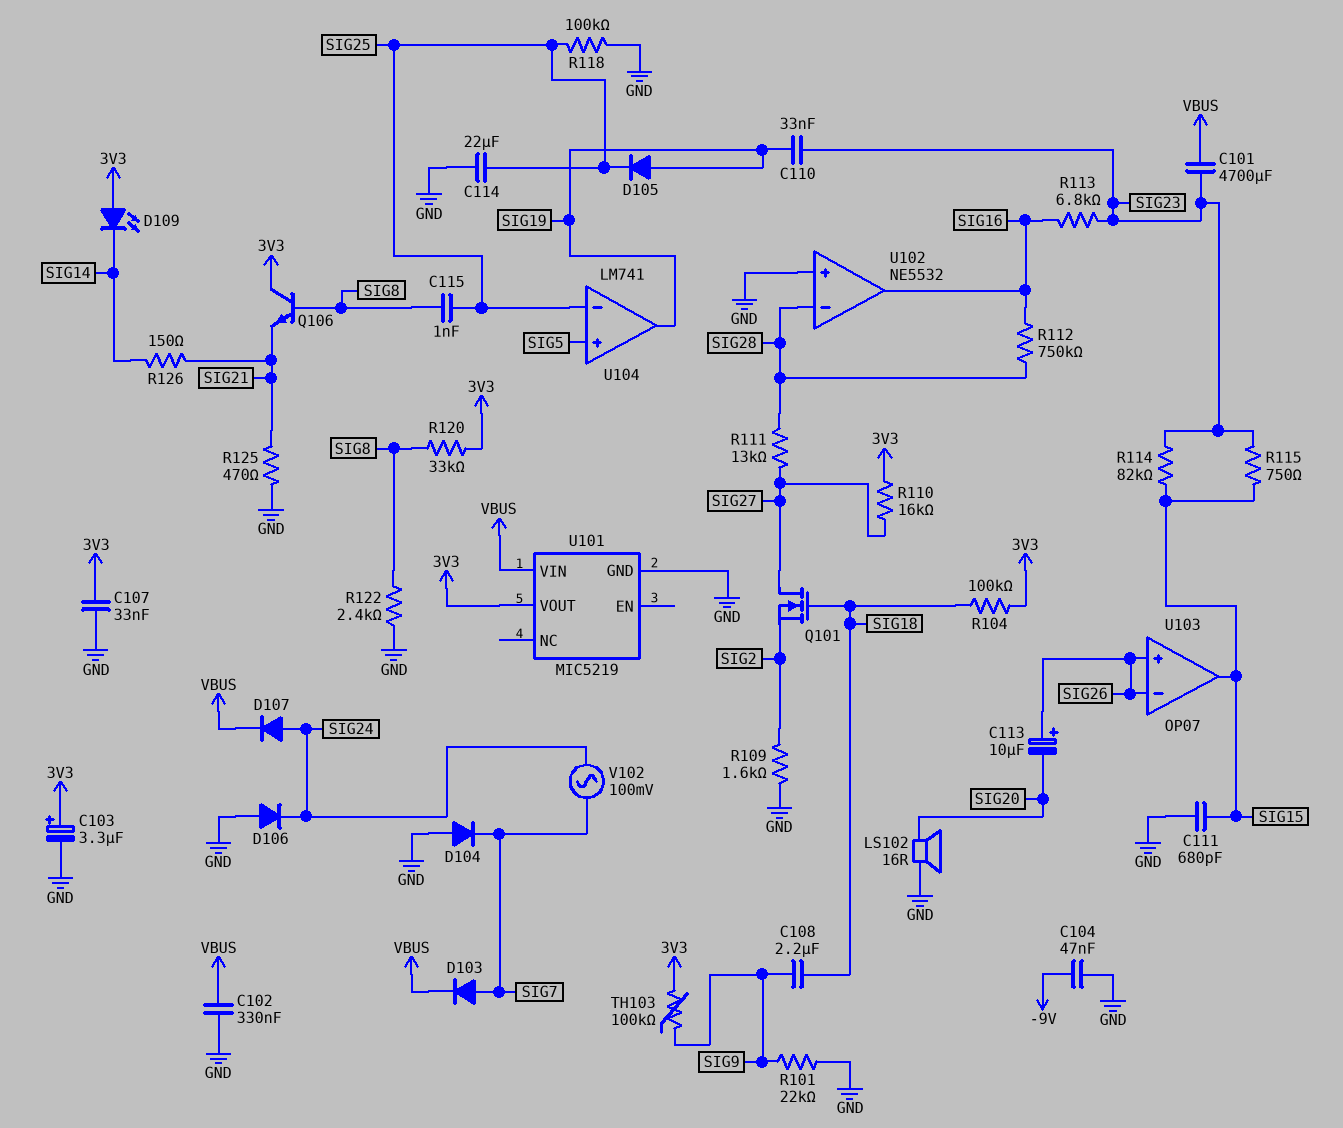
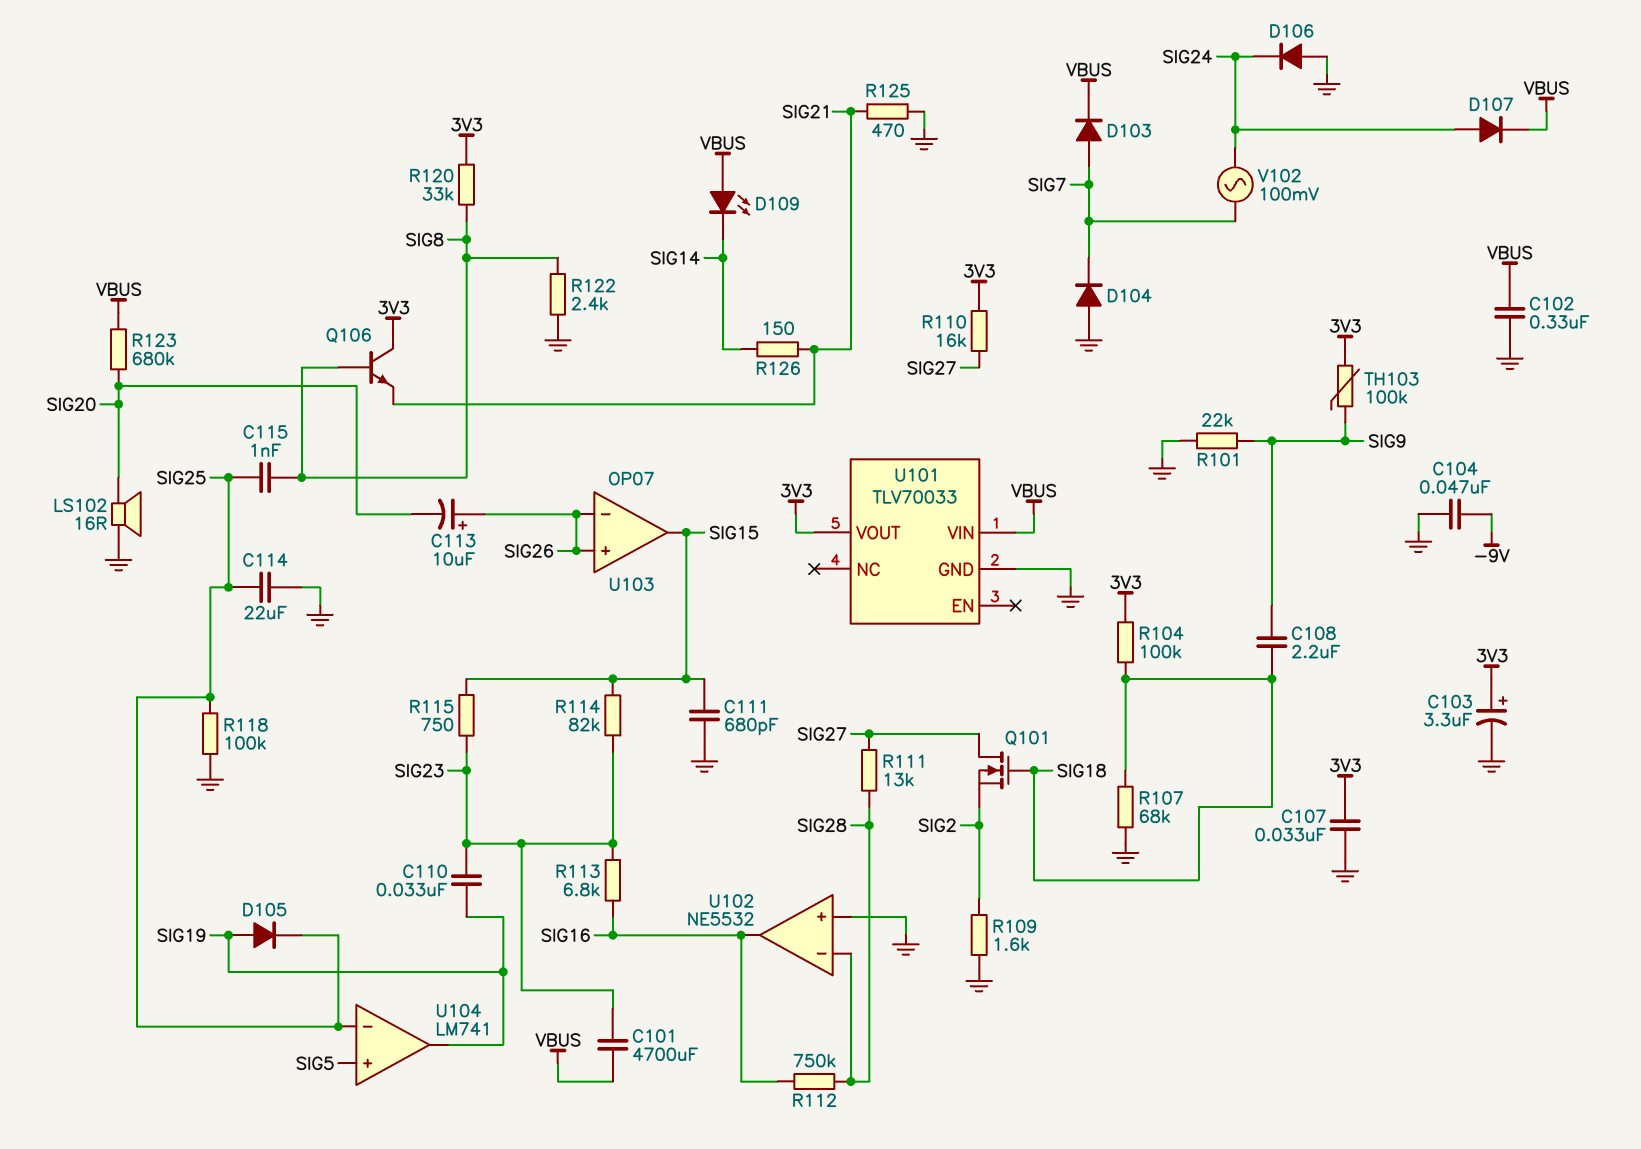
D109: LED (A 3V3, K SIG14) -> LED (A VBUS, K SIG14)
R107: none -> 68k (GND, SIG18)
R123: none -> 680k (SIG20, VBUS)
U101: MIC5219 -> TLV70033

